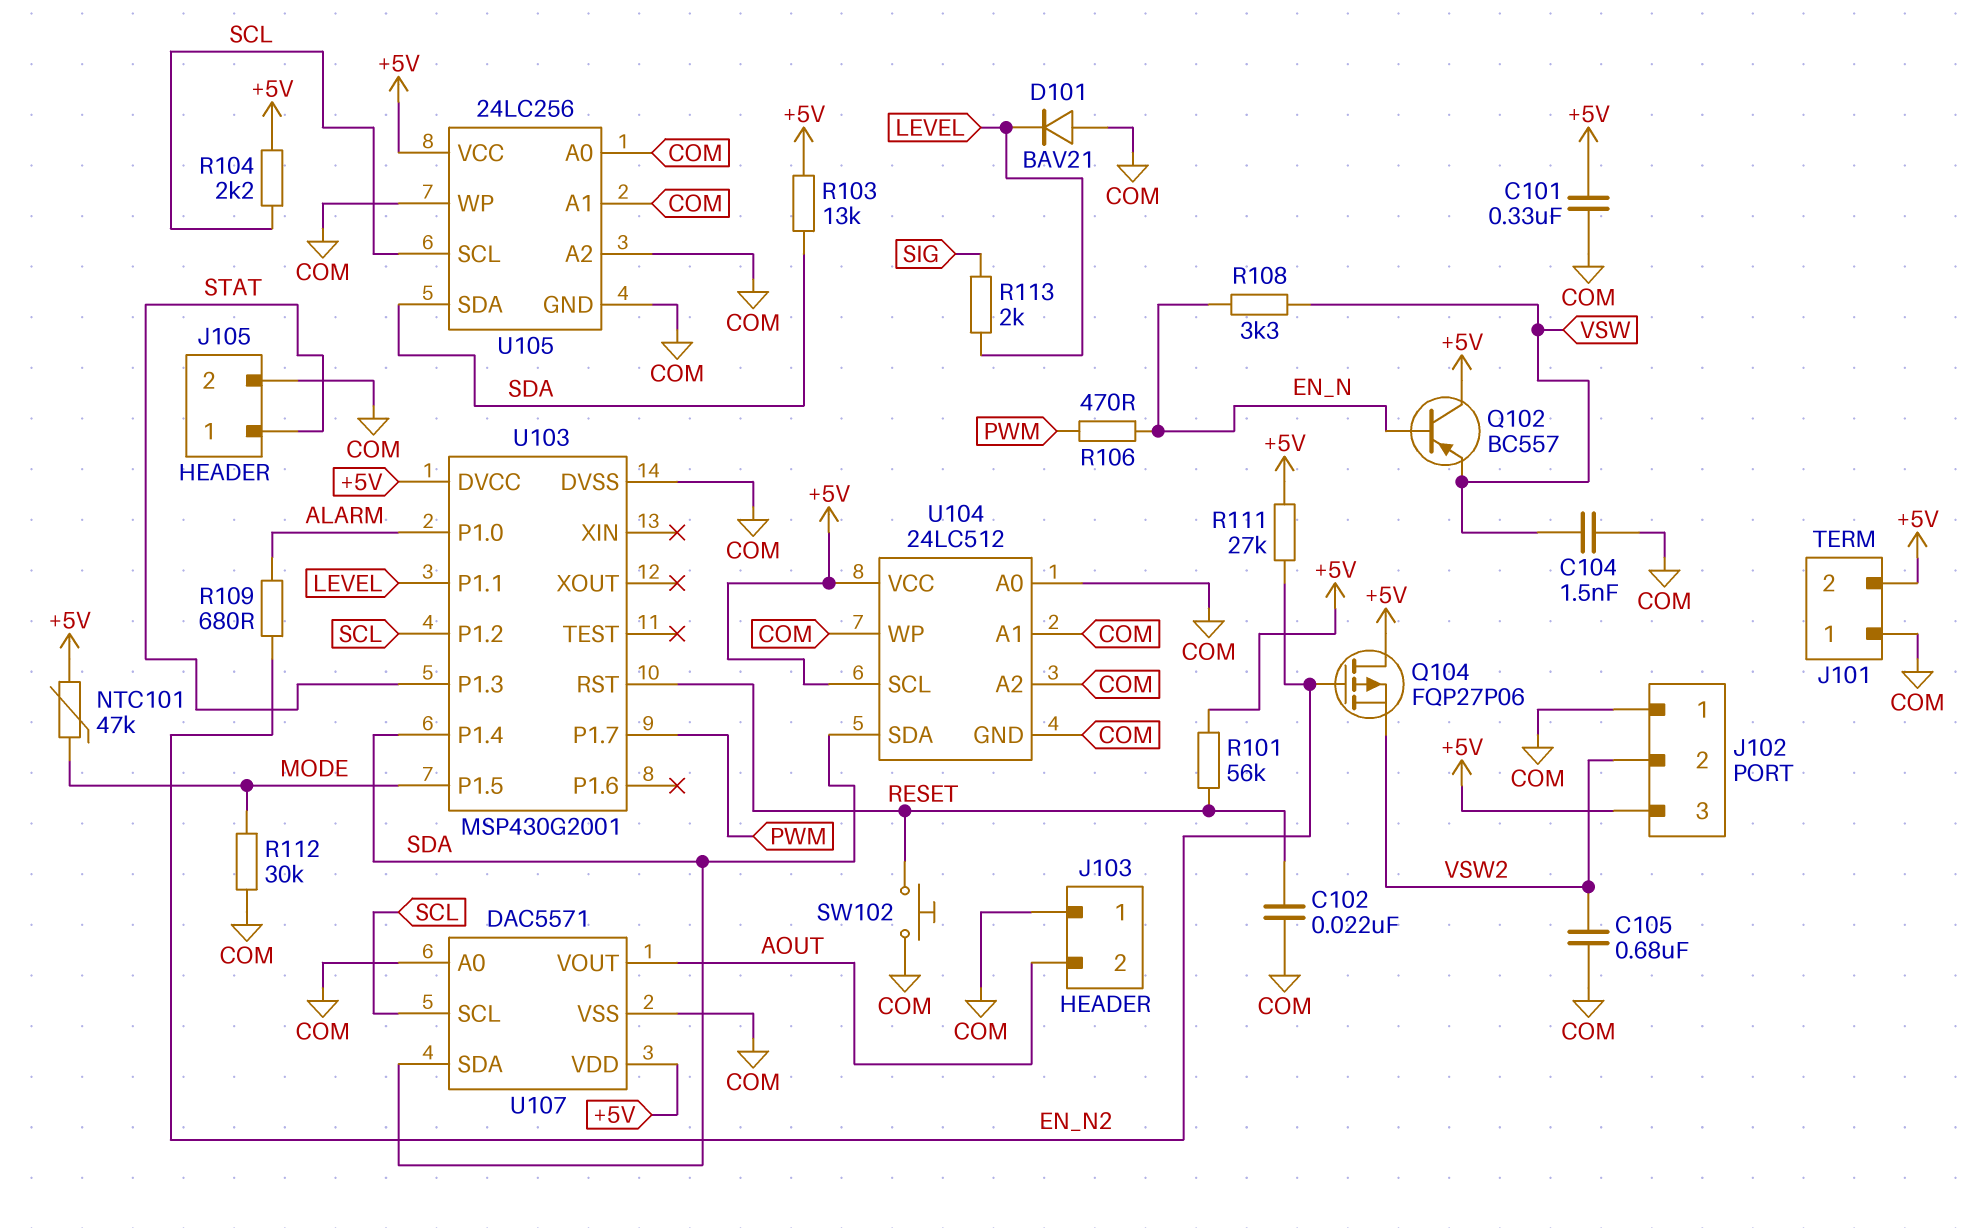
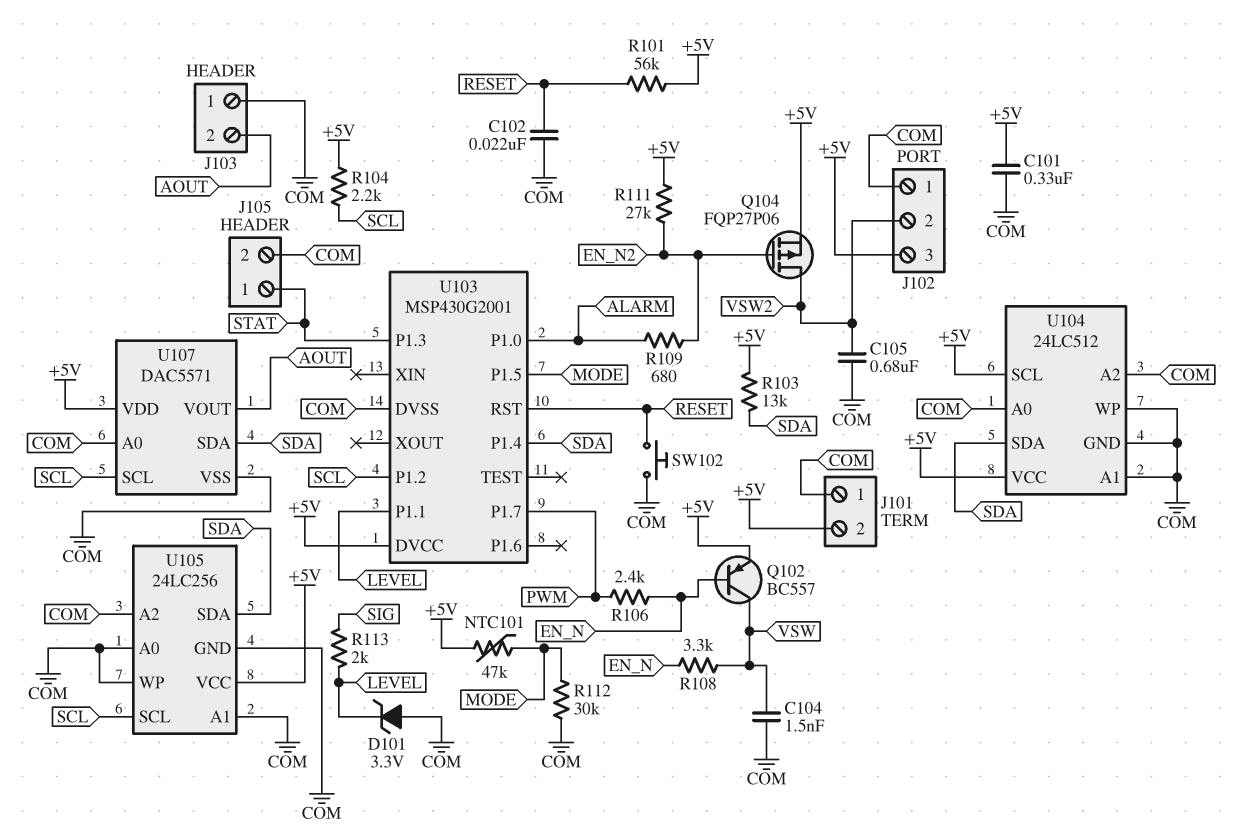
D101: diode BAV21 (A COM, K LEVEL) -> zener 3.3V (A COM, K LEVEL)
Q102: PNP BC557 (B EN_N, C +5V, E VSW) -> PNP BC557 (B EN_N, C VSW, E +5V)
Q104: PMOS FQP27P06 (G EN_N2, D +5V, S VSW2) -> PMOS FQP27P06 (G EN_N2, D VSW2, S +5V)
R106: 470 (EN_N, PWM) -> 2.4k (EN_N, PWM)

